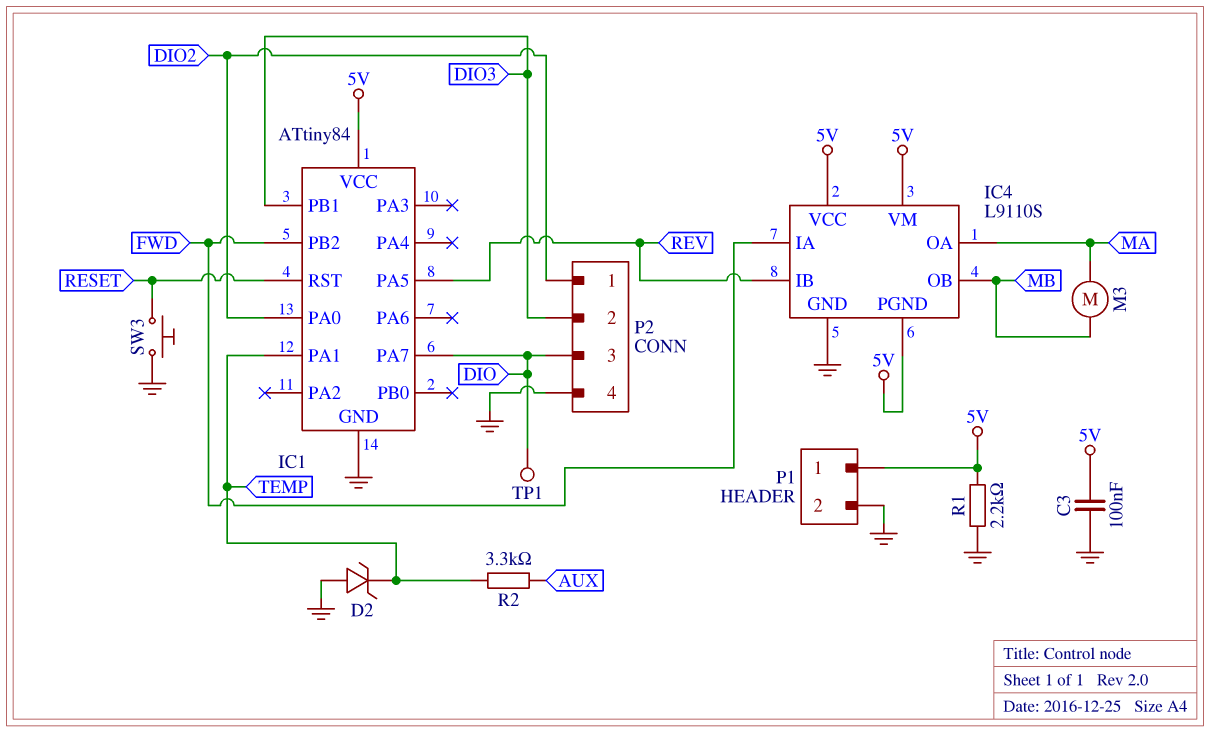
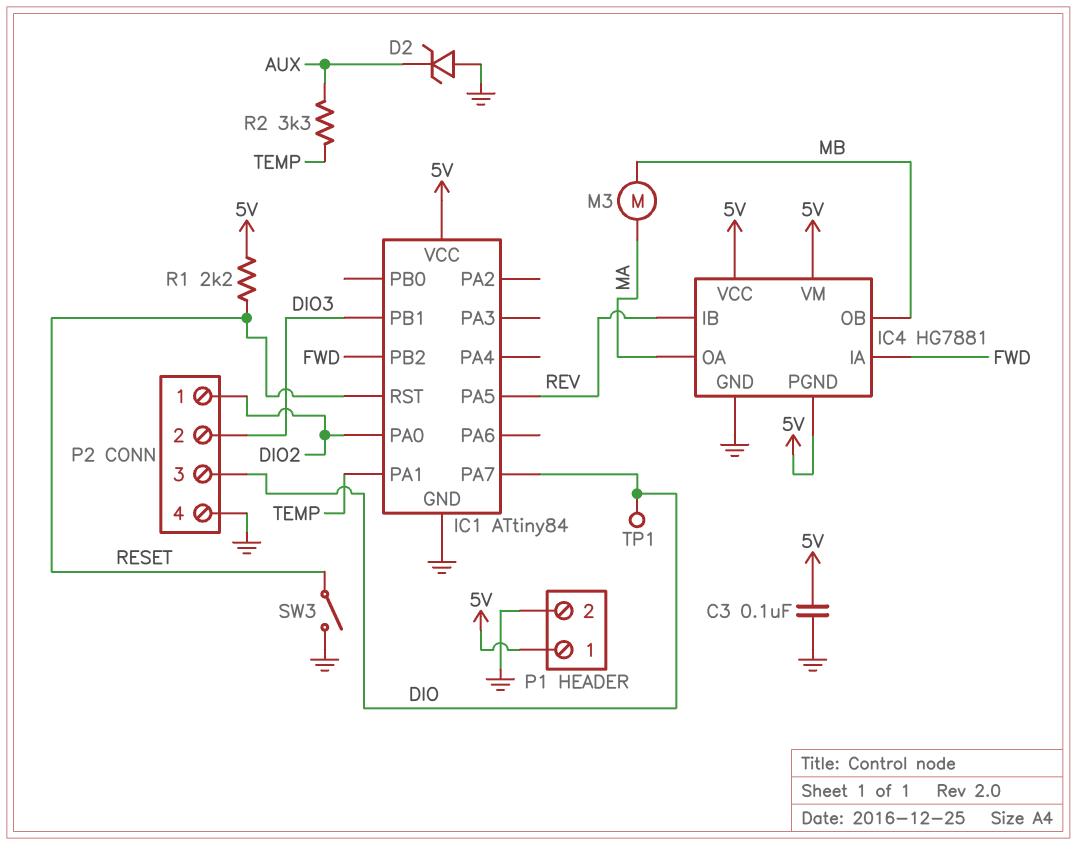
D2: zener (A GND, K TEMP) -> zener (A GND, K AUX)
IC4: L9110S -> HG7881
R1: 2.2k (5V, GND) -> 2.2k (5V, RESET)
SW3: button (GND, RESET) -> switch (GND, RESET)

